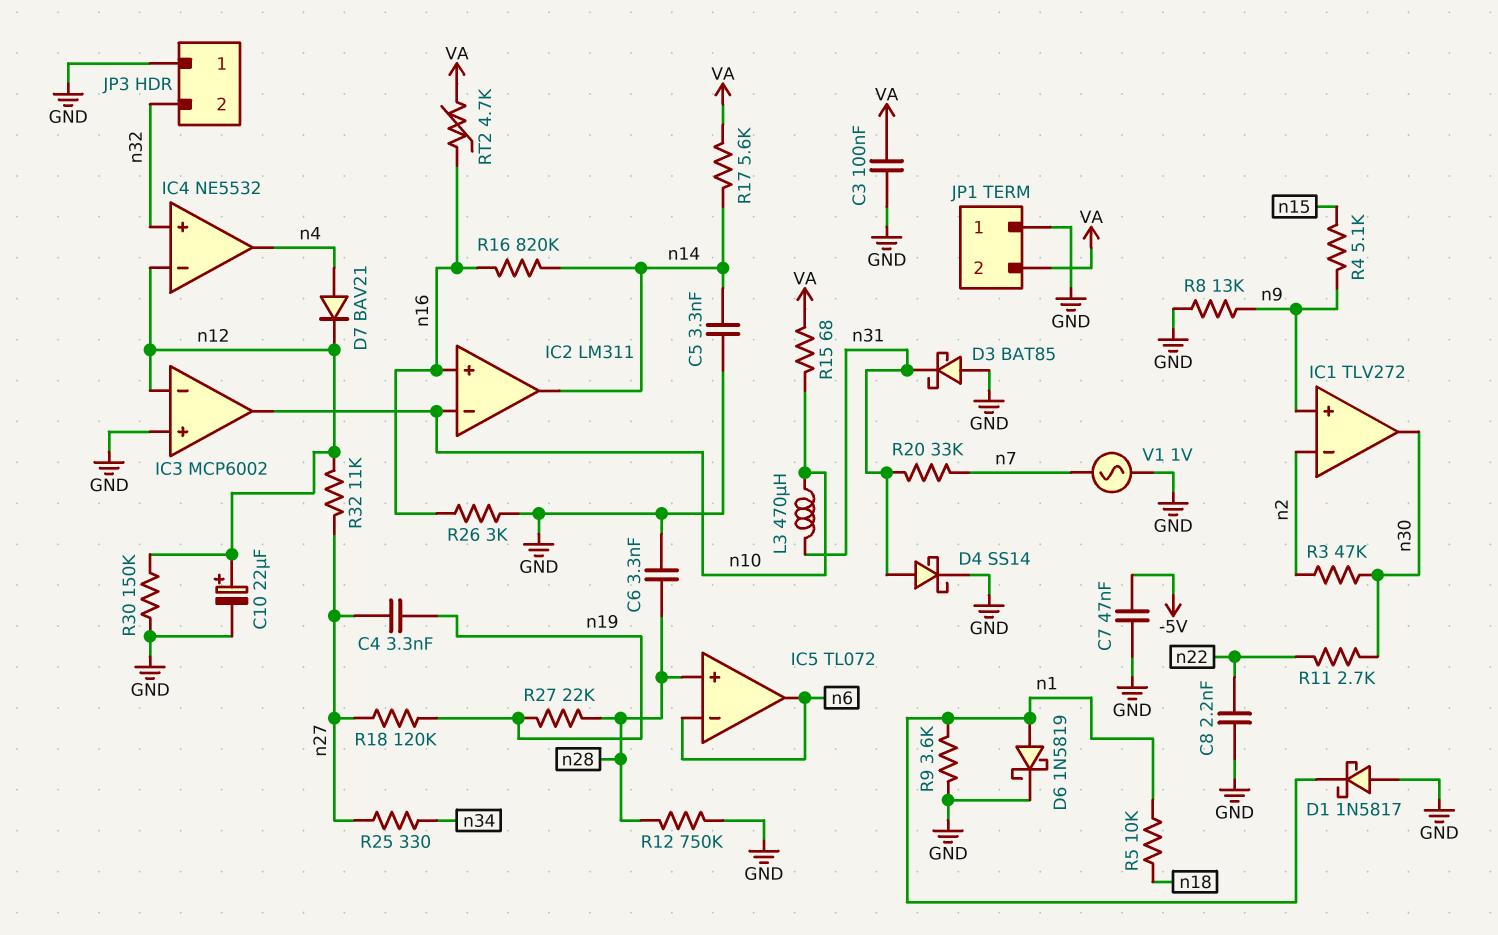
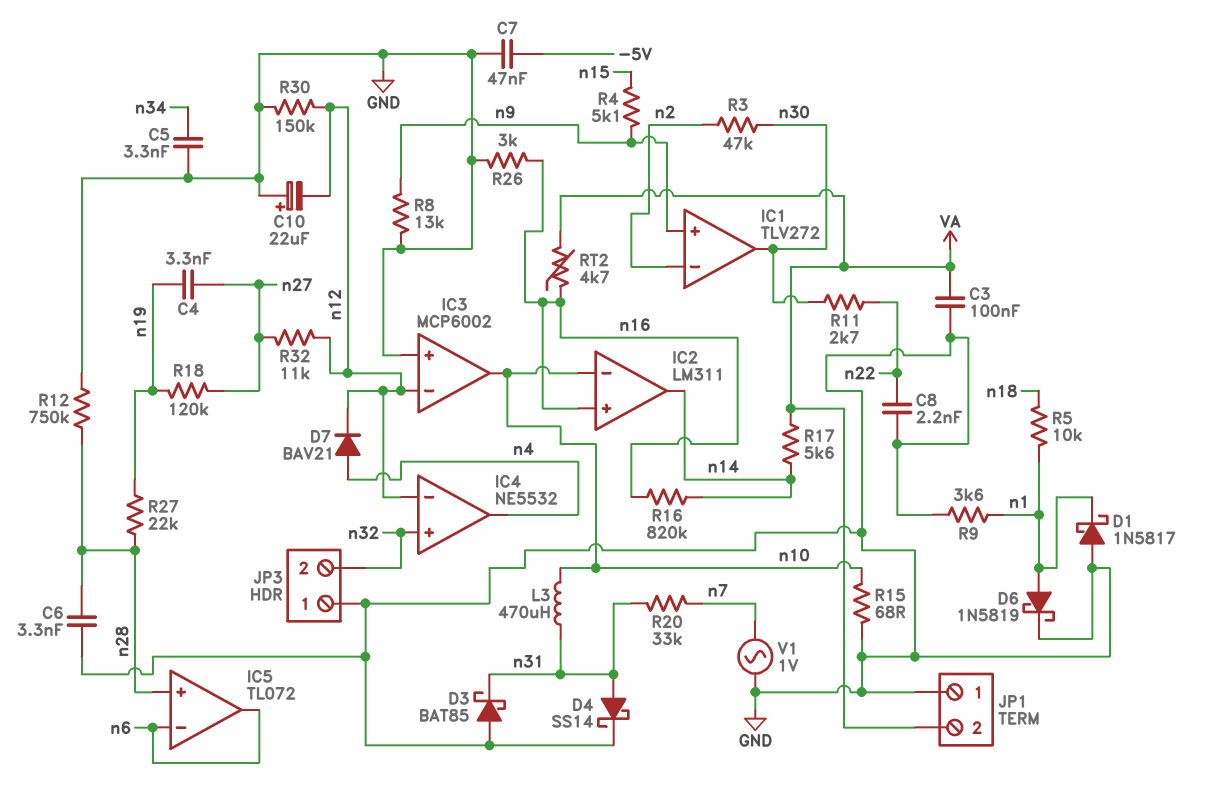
C5: 3.3nF (GND, n14) -> 3.3nF (GND, n34)
C10: 22uF (plus n12, minus GND) -> 22uF (plus GND, minus n12)
R15: 68 (VA, n10) -> 68 (GND, n10)
R25: 330 (n27, n34) -> none

